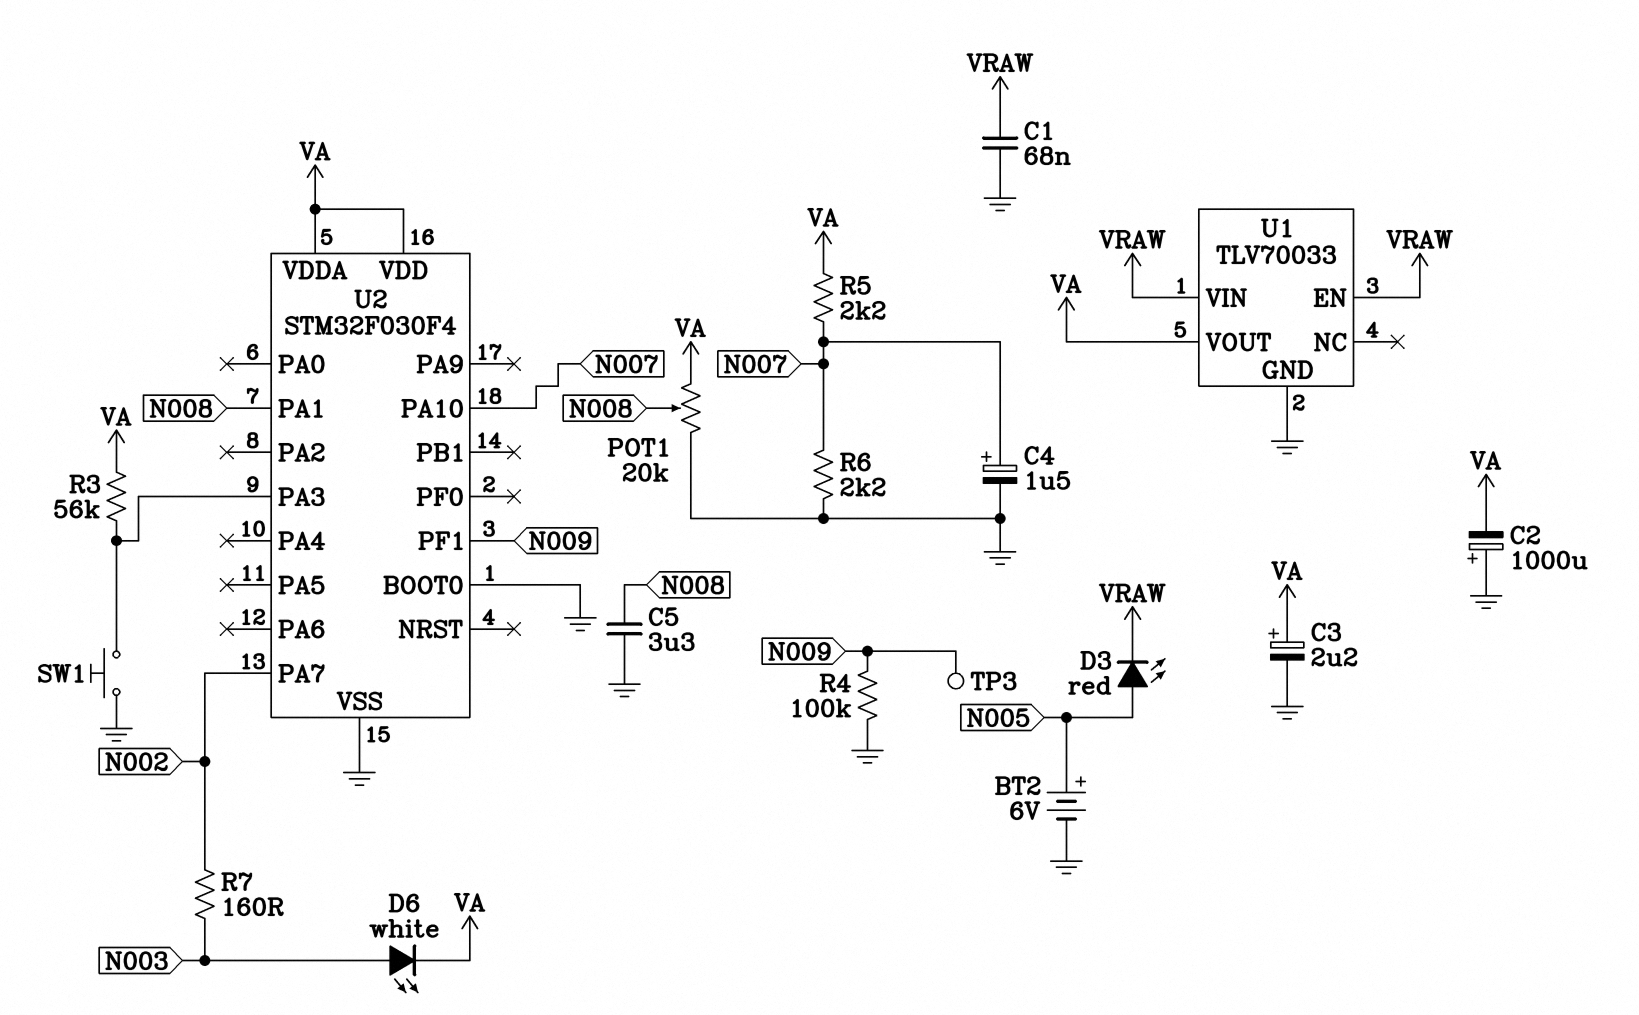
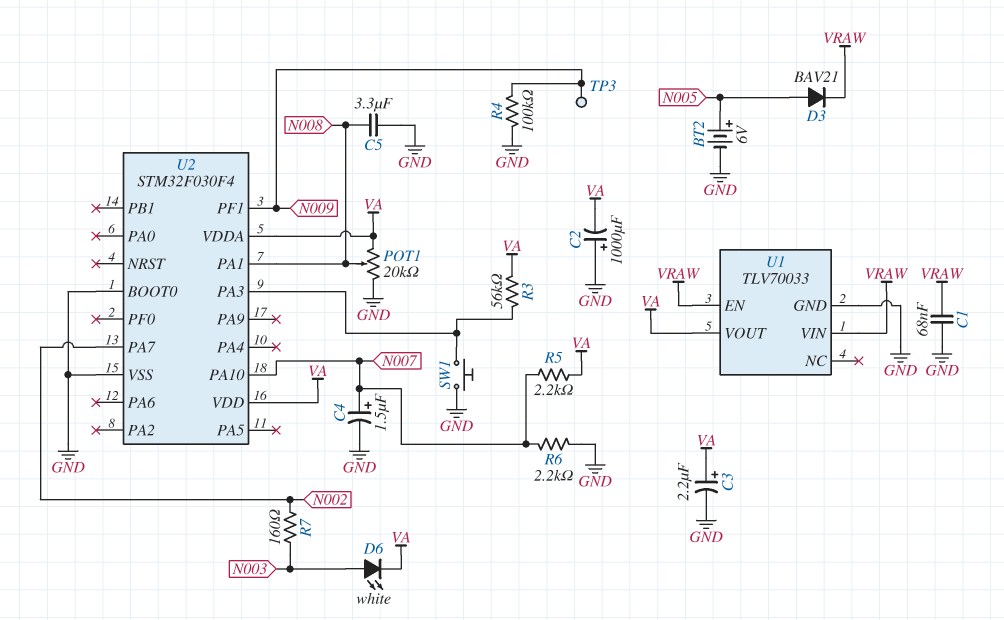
D3: LED red (A N005, K VRAW) -> diode BAV21 (A N005, K VRAW)

